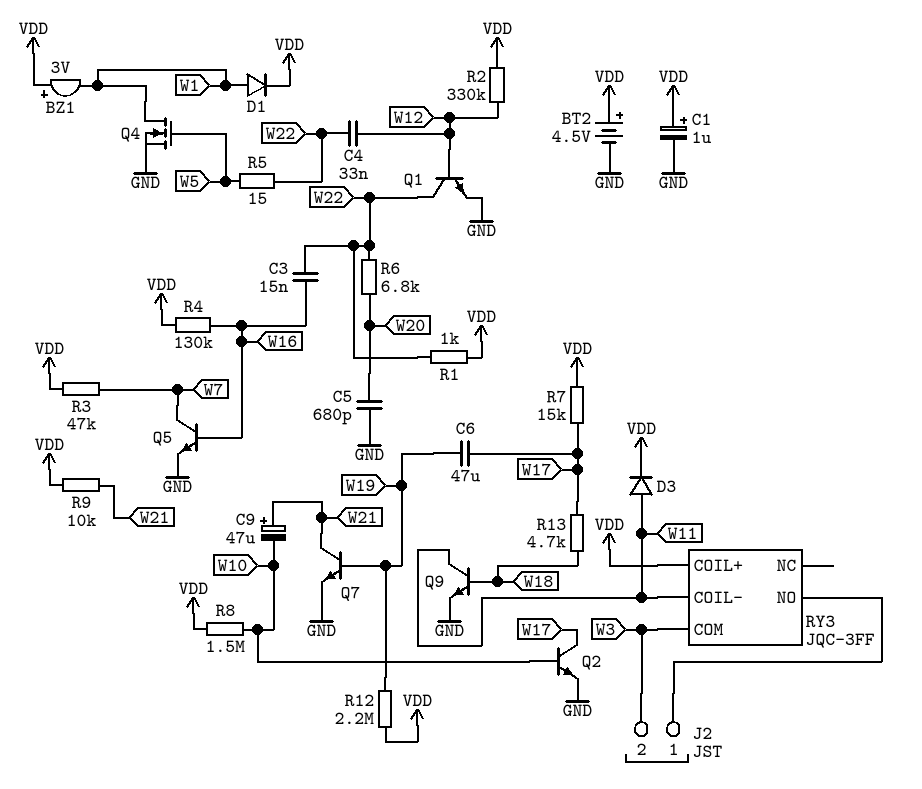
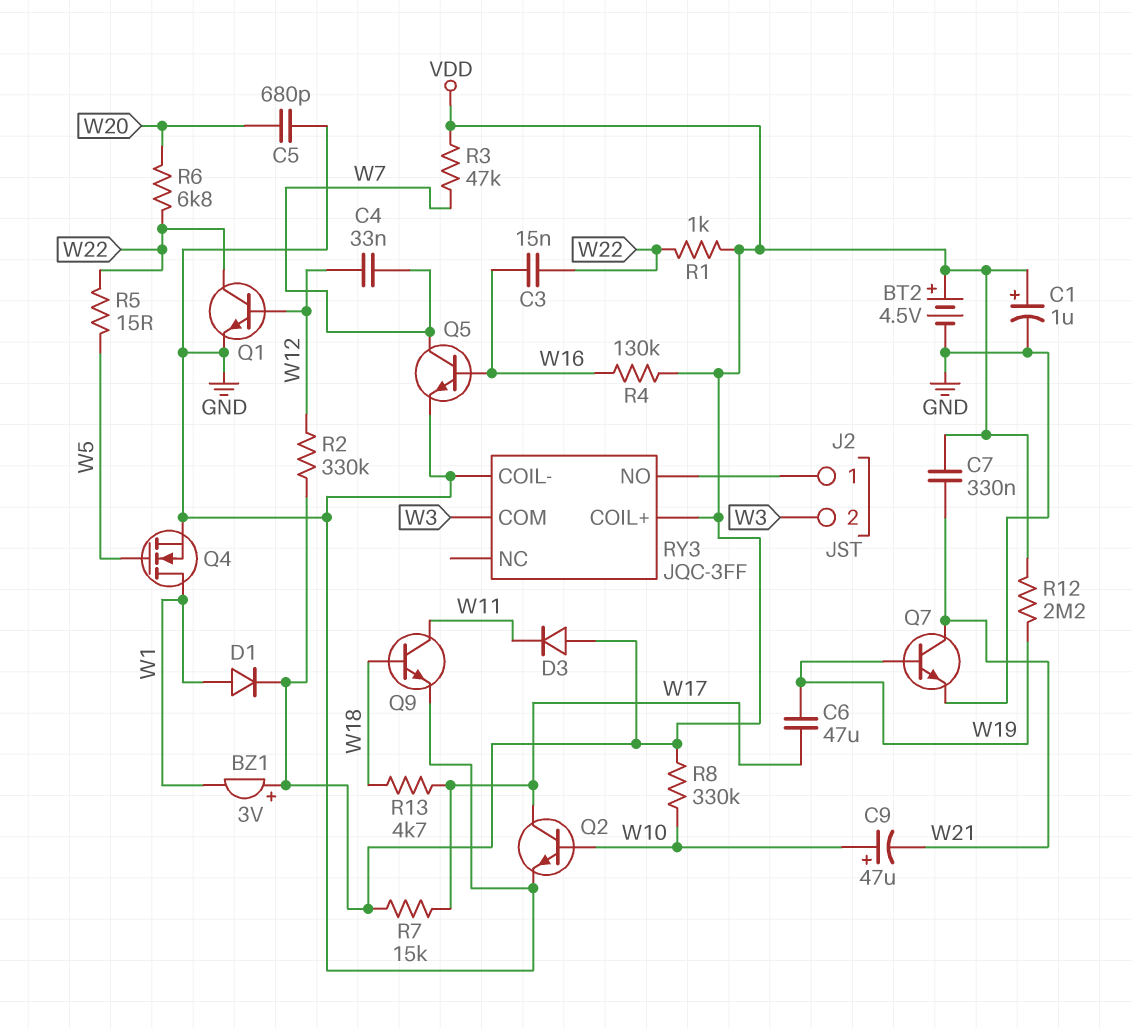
C4: 33nF (W12, W22) -> 33nF (W7, W12)
C7: none -> 330nF (VDD, W21)
C9: 47uF (plus W21, minus W10) -> 47uF (plus W10, minus W21)
D3: diode (A W11, K VDD) -> diode (A VDD, K W11)
R8: 1.5M (VDD, W10) -> 330k (VDD, W10)
R9: 10k (VDD, W21) -> none
RY3 pin COIL-: W11 -> GND

